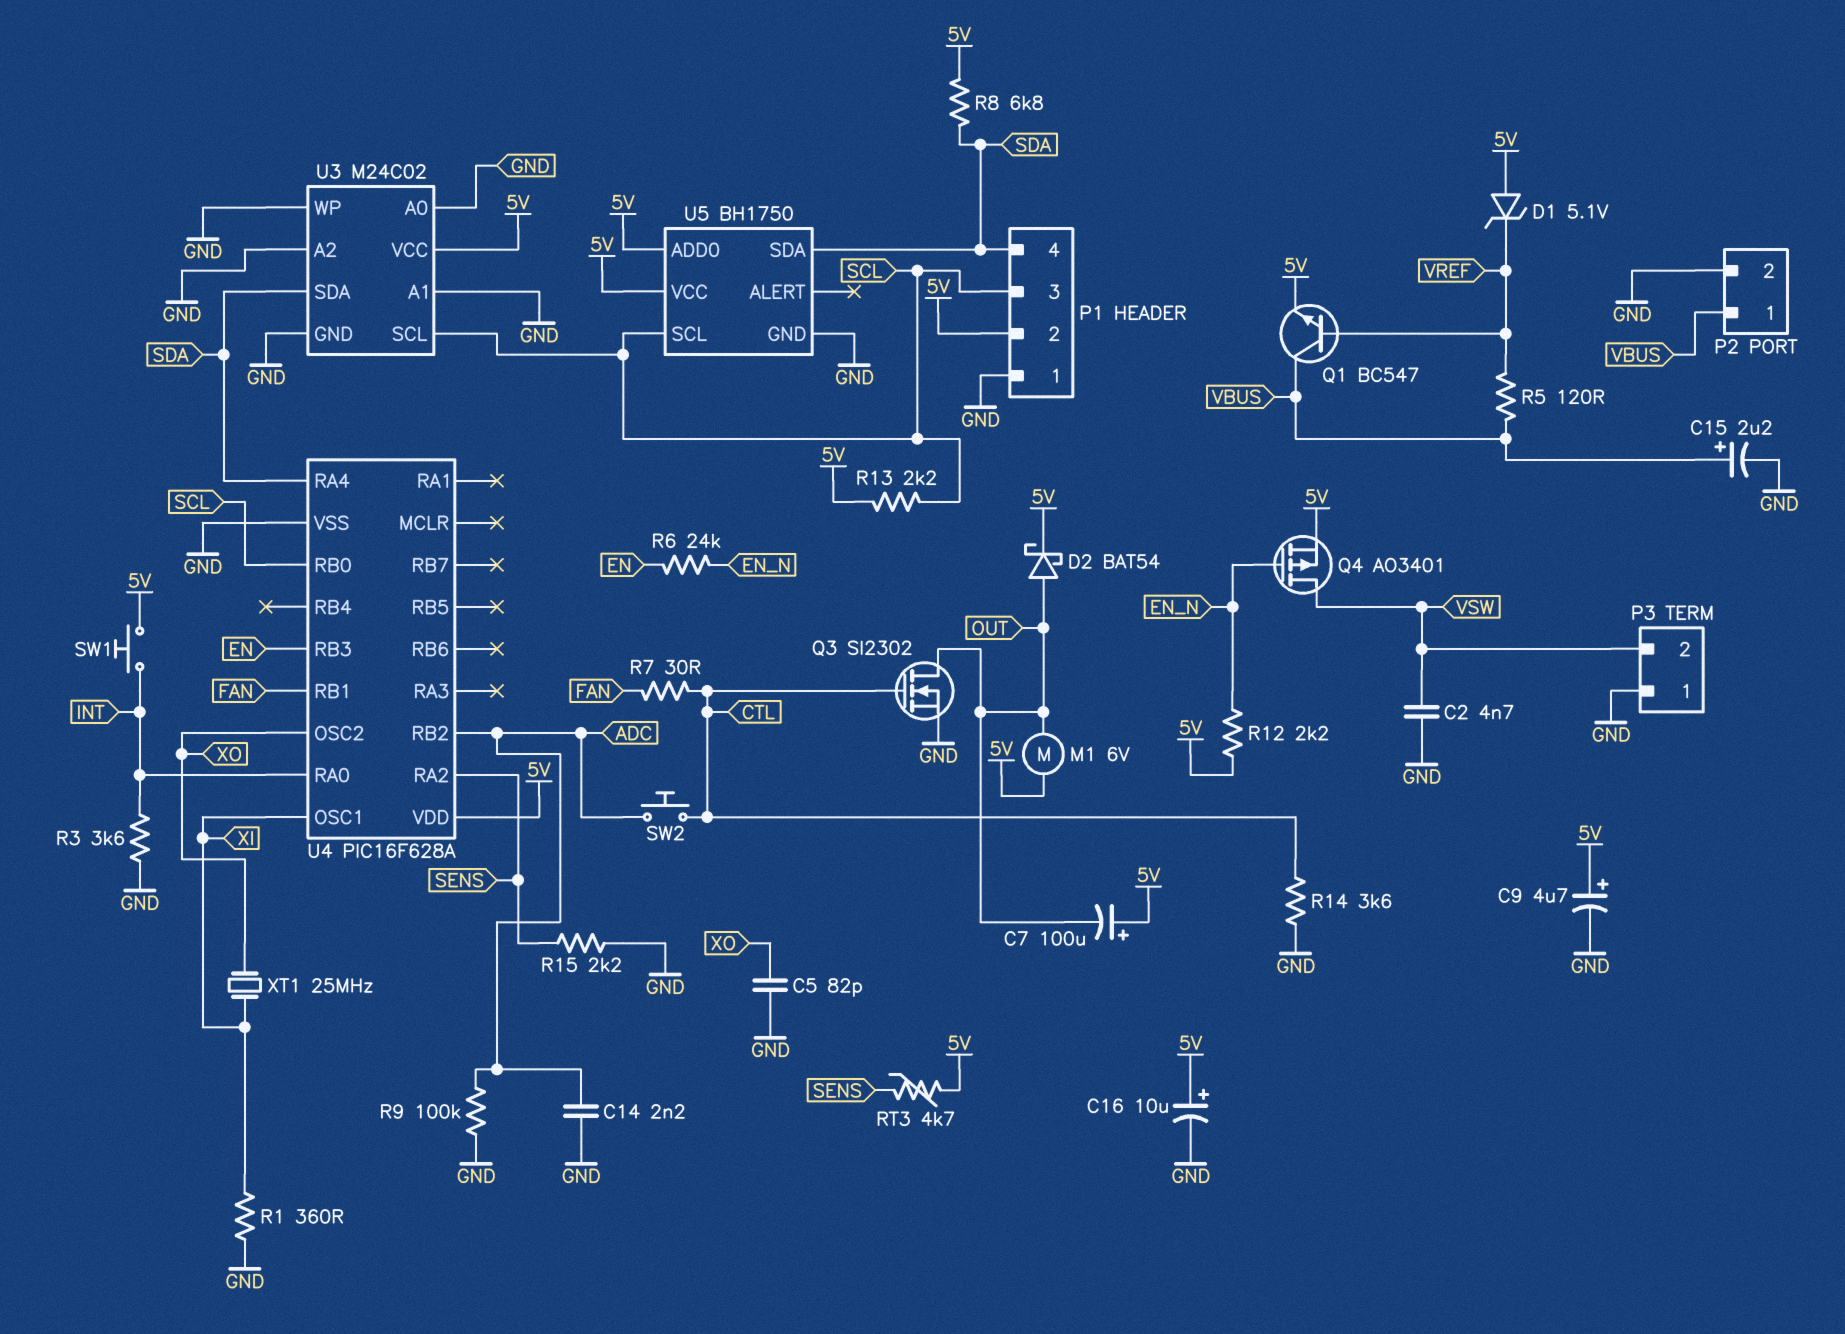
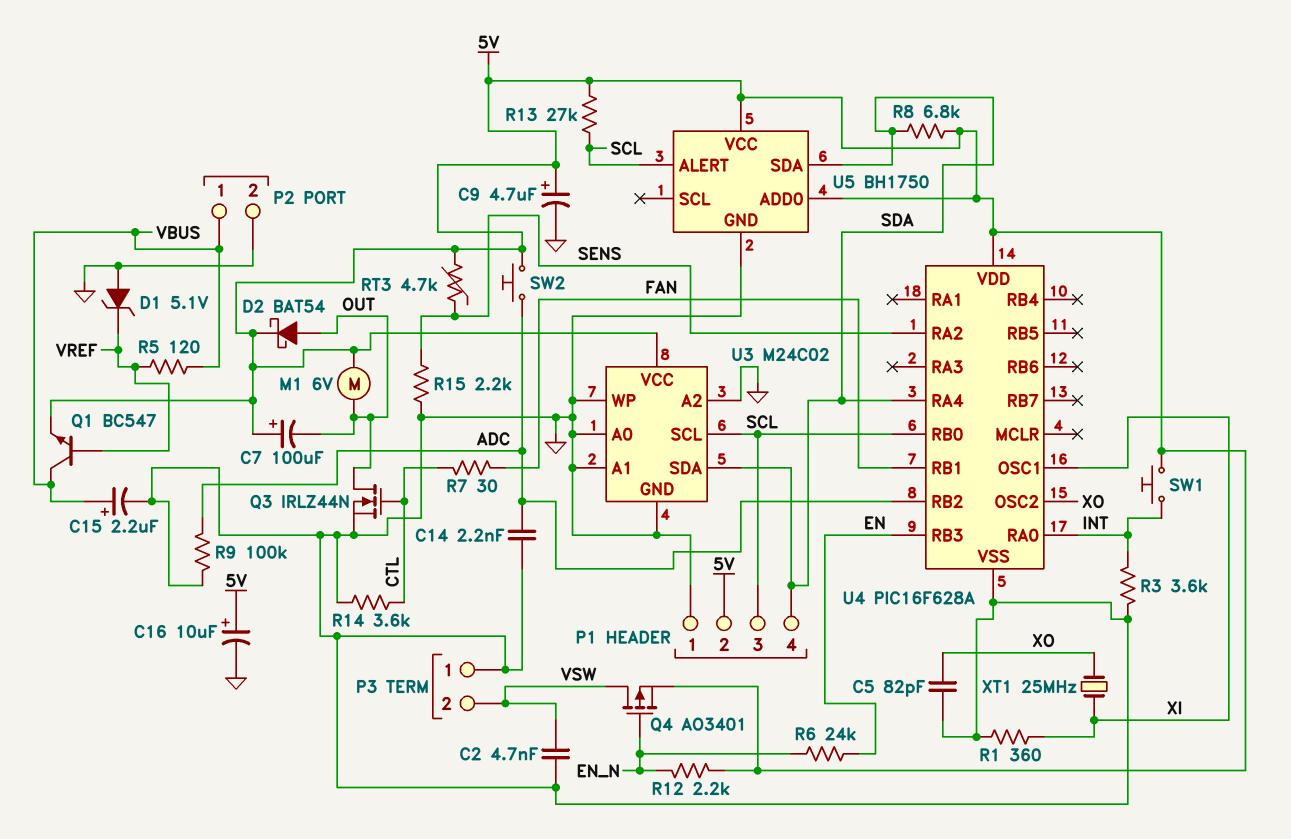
D1: zener 5.1V (A 5V, K VREF) -> zener 5.1V (A GND, K VREF)
Q3: NMOS SI2302 (G CTL, D OUT, S GND) -> NMOS IRLZ44N (G CTL, D OUT, S GND)
R13: 2.2k (5V, SCL) -> 27k (5V, SCL)
SW2: button (ADC, CTL) -> button (5V, ADC)
U5 pin ALERT: none -> SCL
U5 pin SCL: SCL -> none

